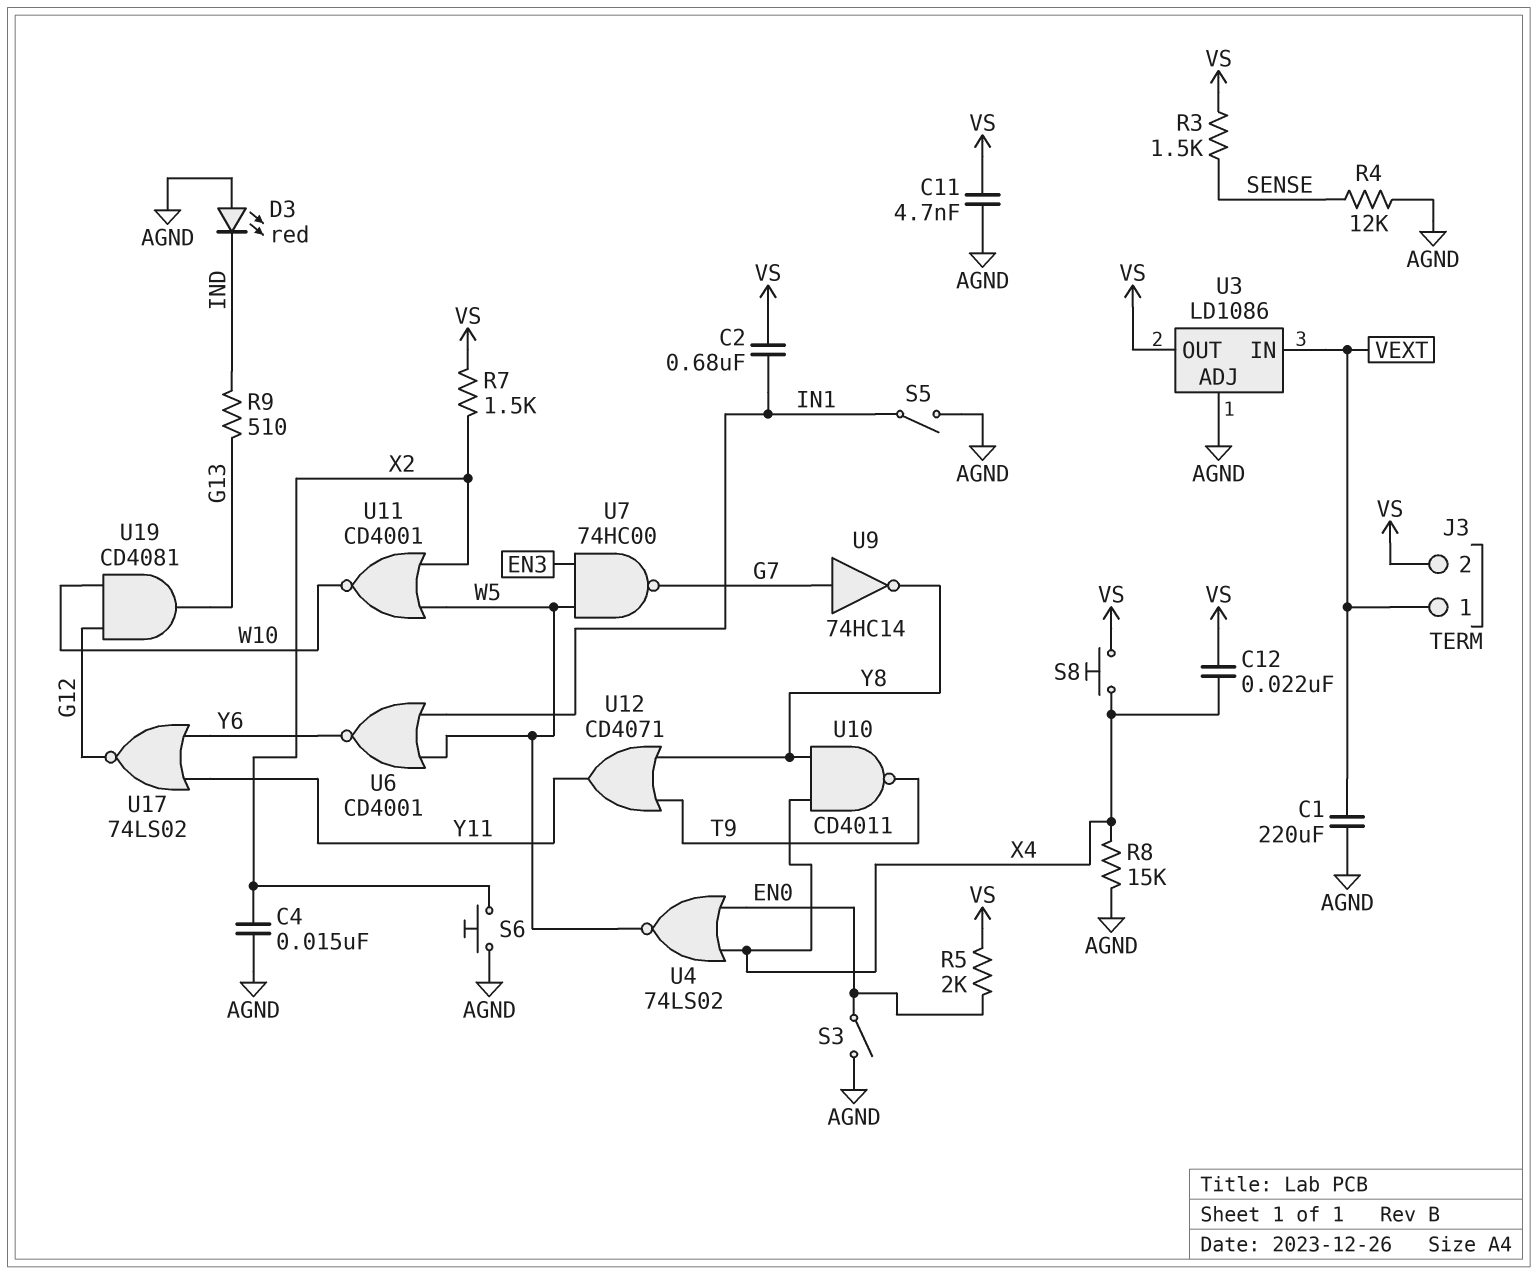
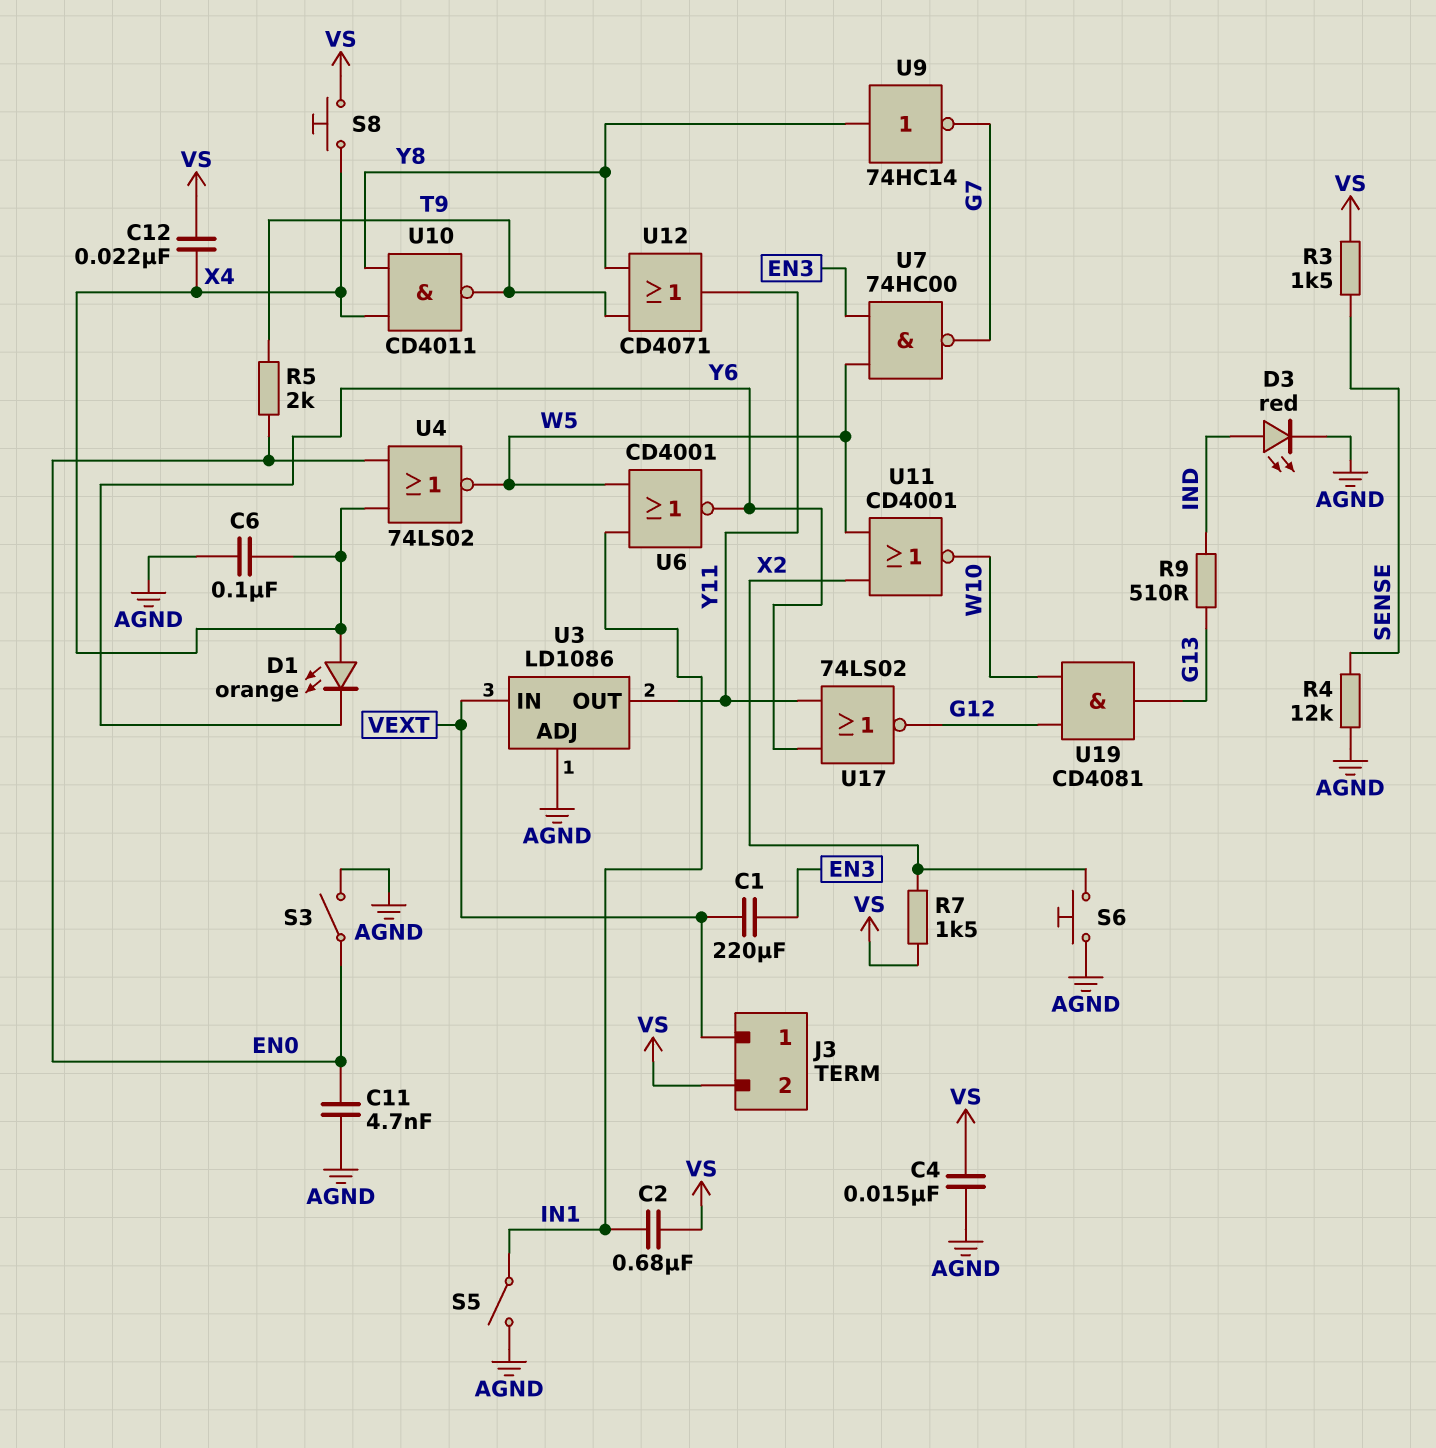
C1: 220uF (AGND, VEXT) -> 220uF (EN3, VEXT)
C4: 15nF (AGND, X2) -> 15nF (AGND, VS)
C6: none -> 100nF (AGND, X4)
C11: 4.7nF (AGND, VS) -> 4.7nF (AGND, EN0)
D1: none -> LED orange (A X4, K Y6)
D3: LED red (A AGND, K IND) -> LED red (A IND, K AGND)
R5: 2k (EN0, VS) -> 2k (EN0, T9)
R8: 15k (AGND, X4) -> none
U3 pin OUT: VS -> Y11
U9: NOT 74HC14 (in G7, out Y8) -> NOT 74HC14 (in Y8, out G7)

